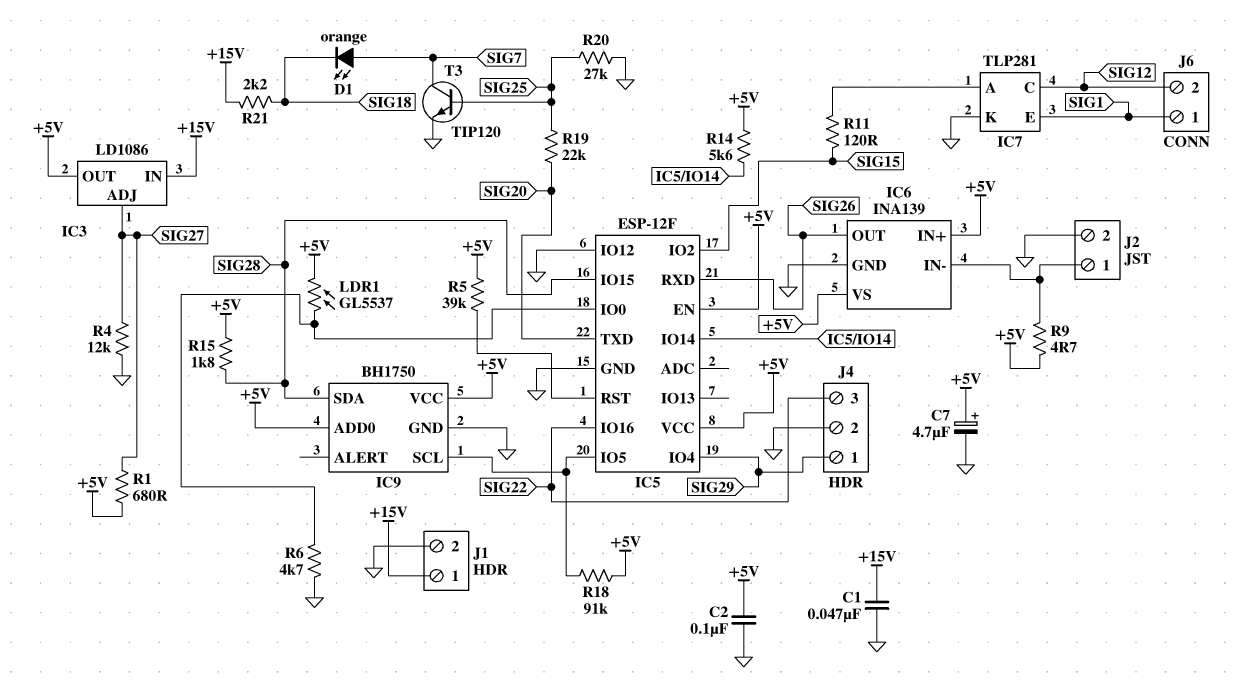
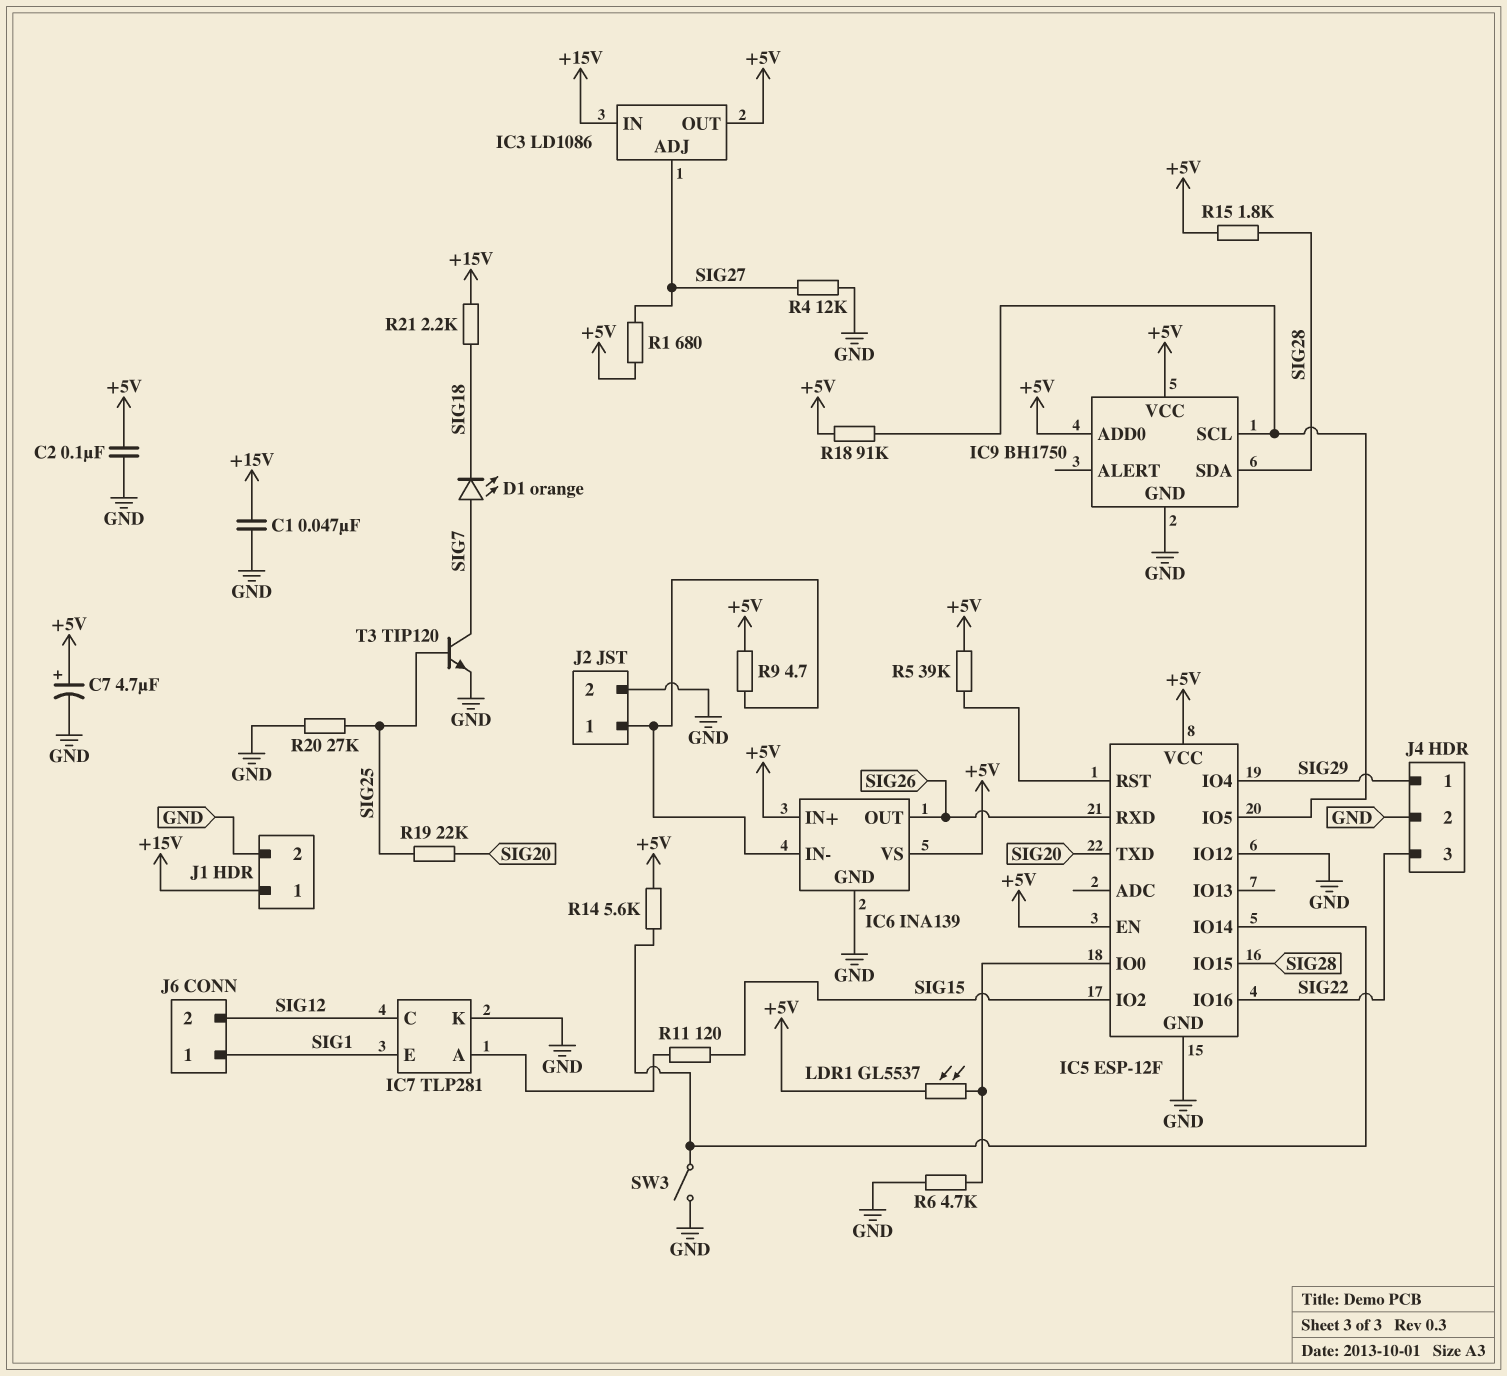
SW3: none -> switch (GND, IC5/IO14)

